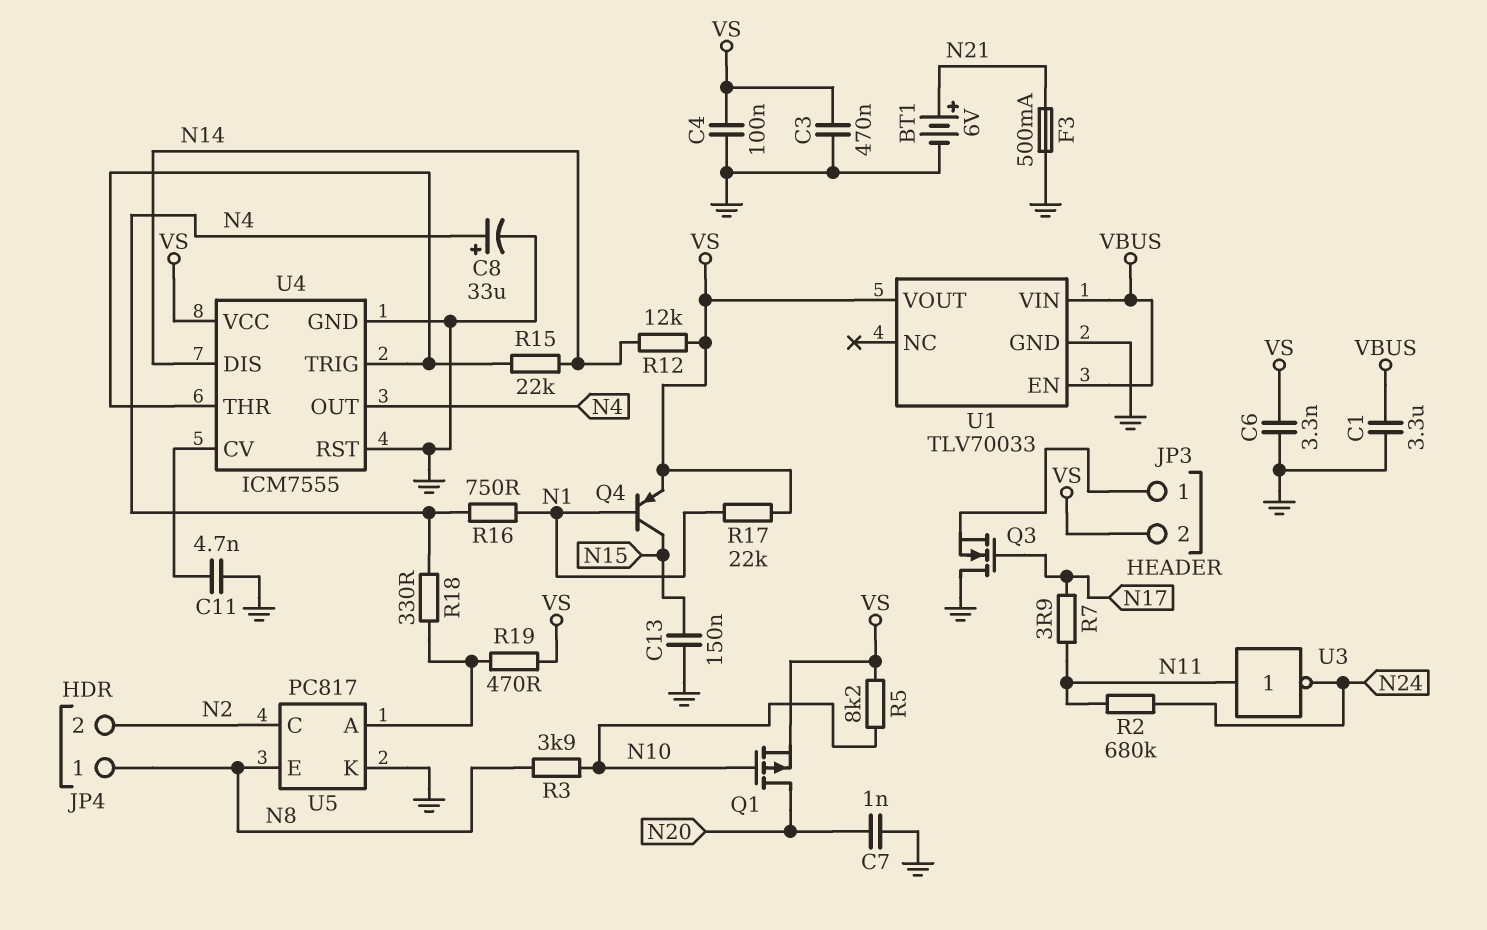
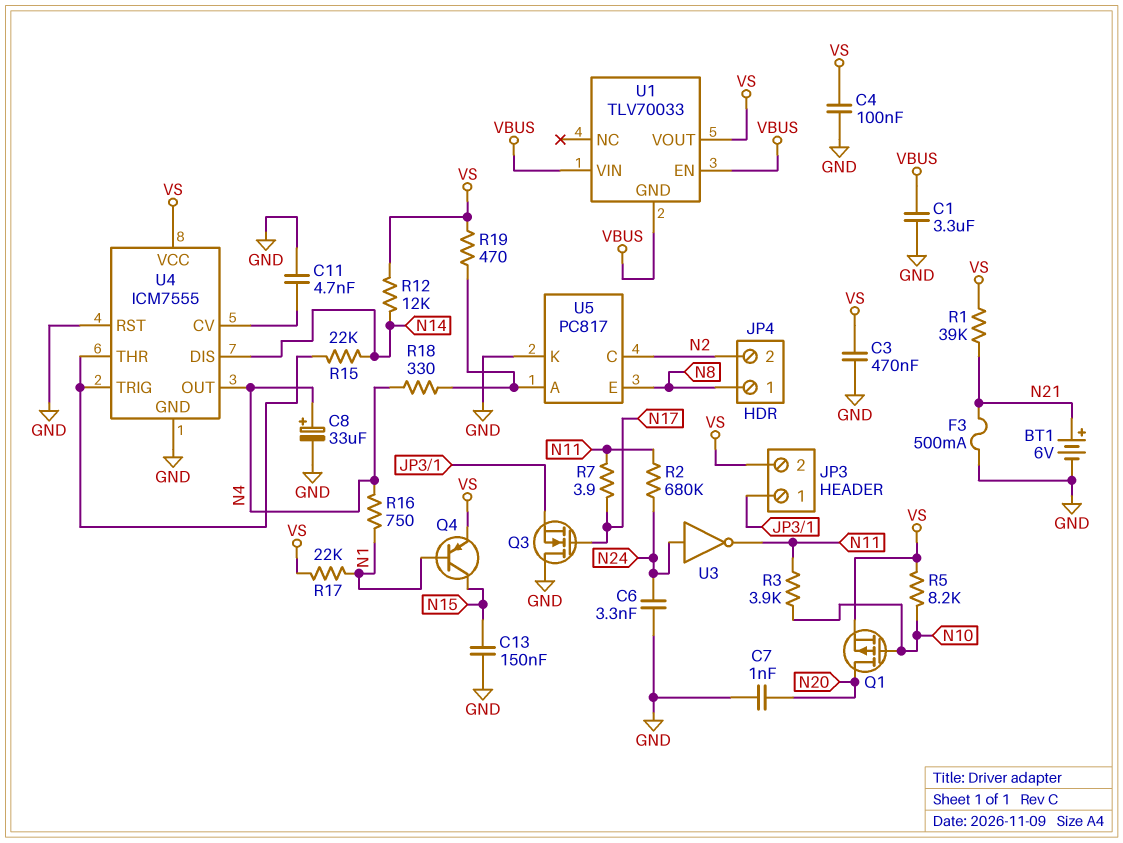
C6: 3.3nF (GND, VS) -> 3.3nF (GND, N24)
R1: none -> 39k (N21, VS)
R3: 3.9k (N8, N10) -> 3.9k (N10, N11)
U1 pin GND: GND -> VBUS
U3: NOT (in N11, out N24) -> NOT (in N24, out N11)

